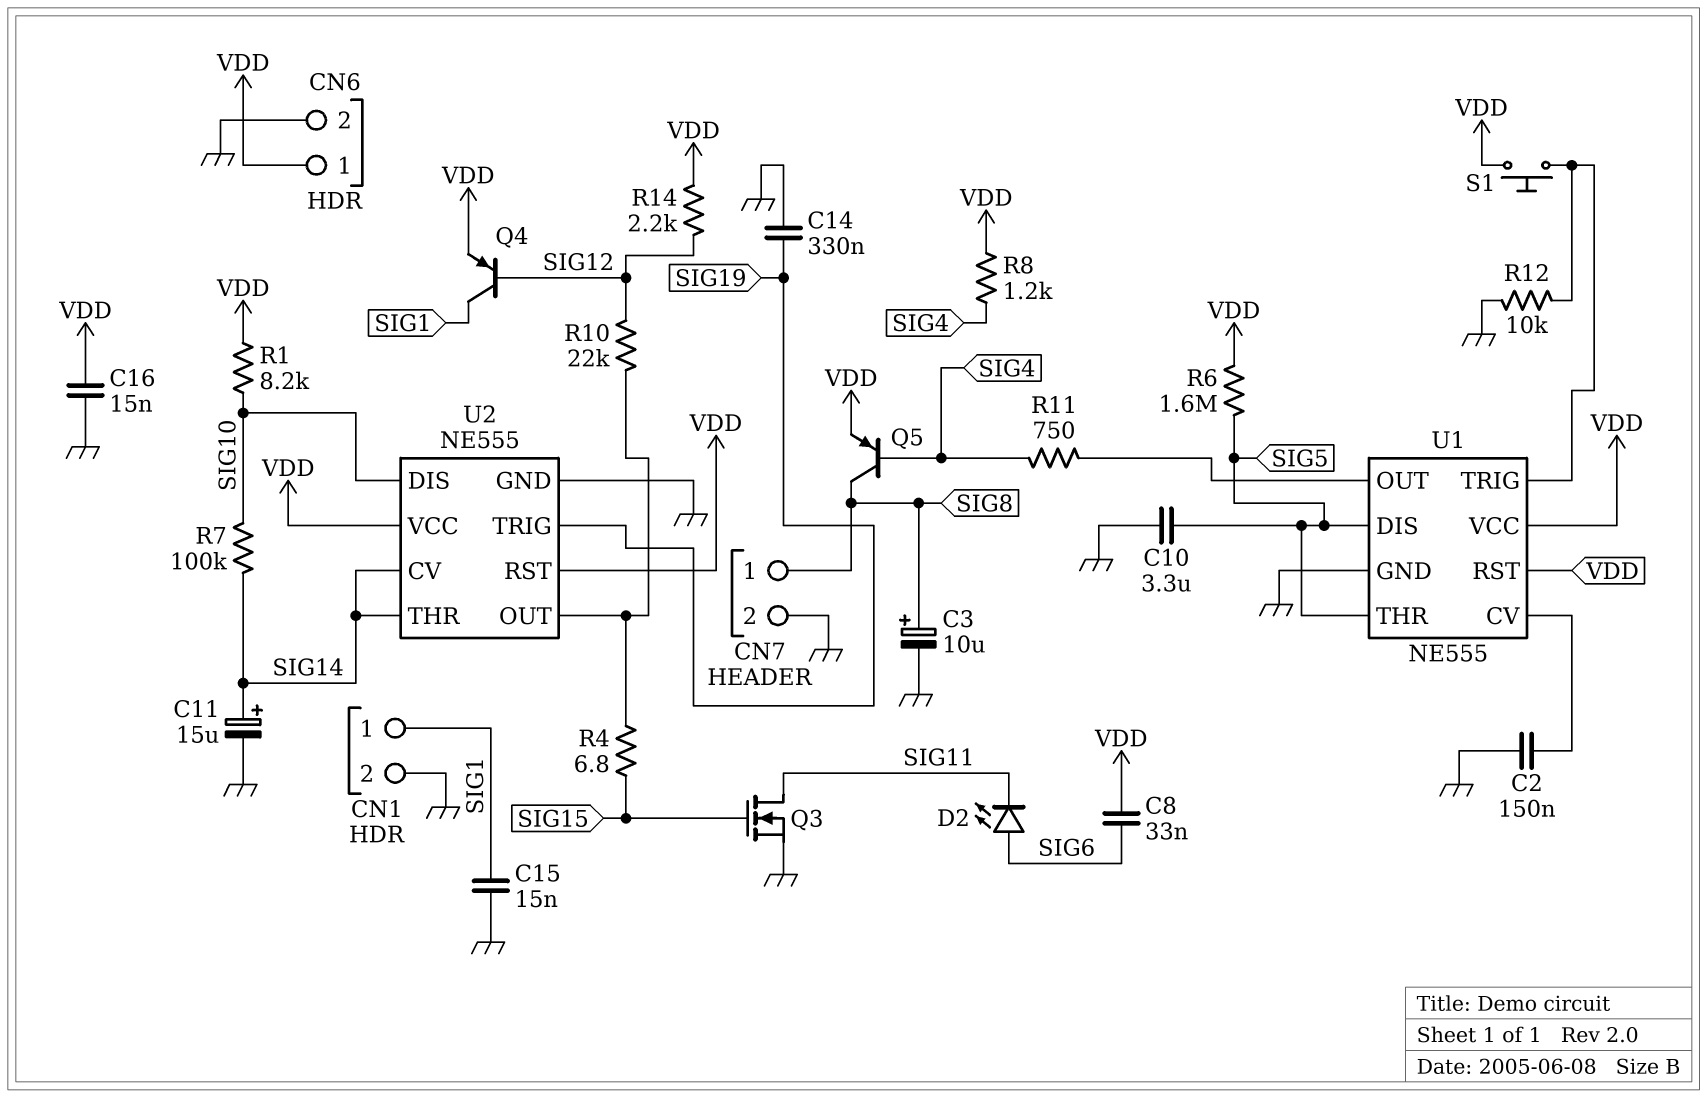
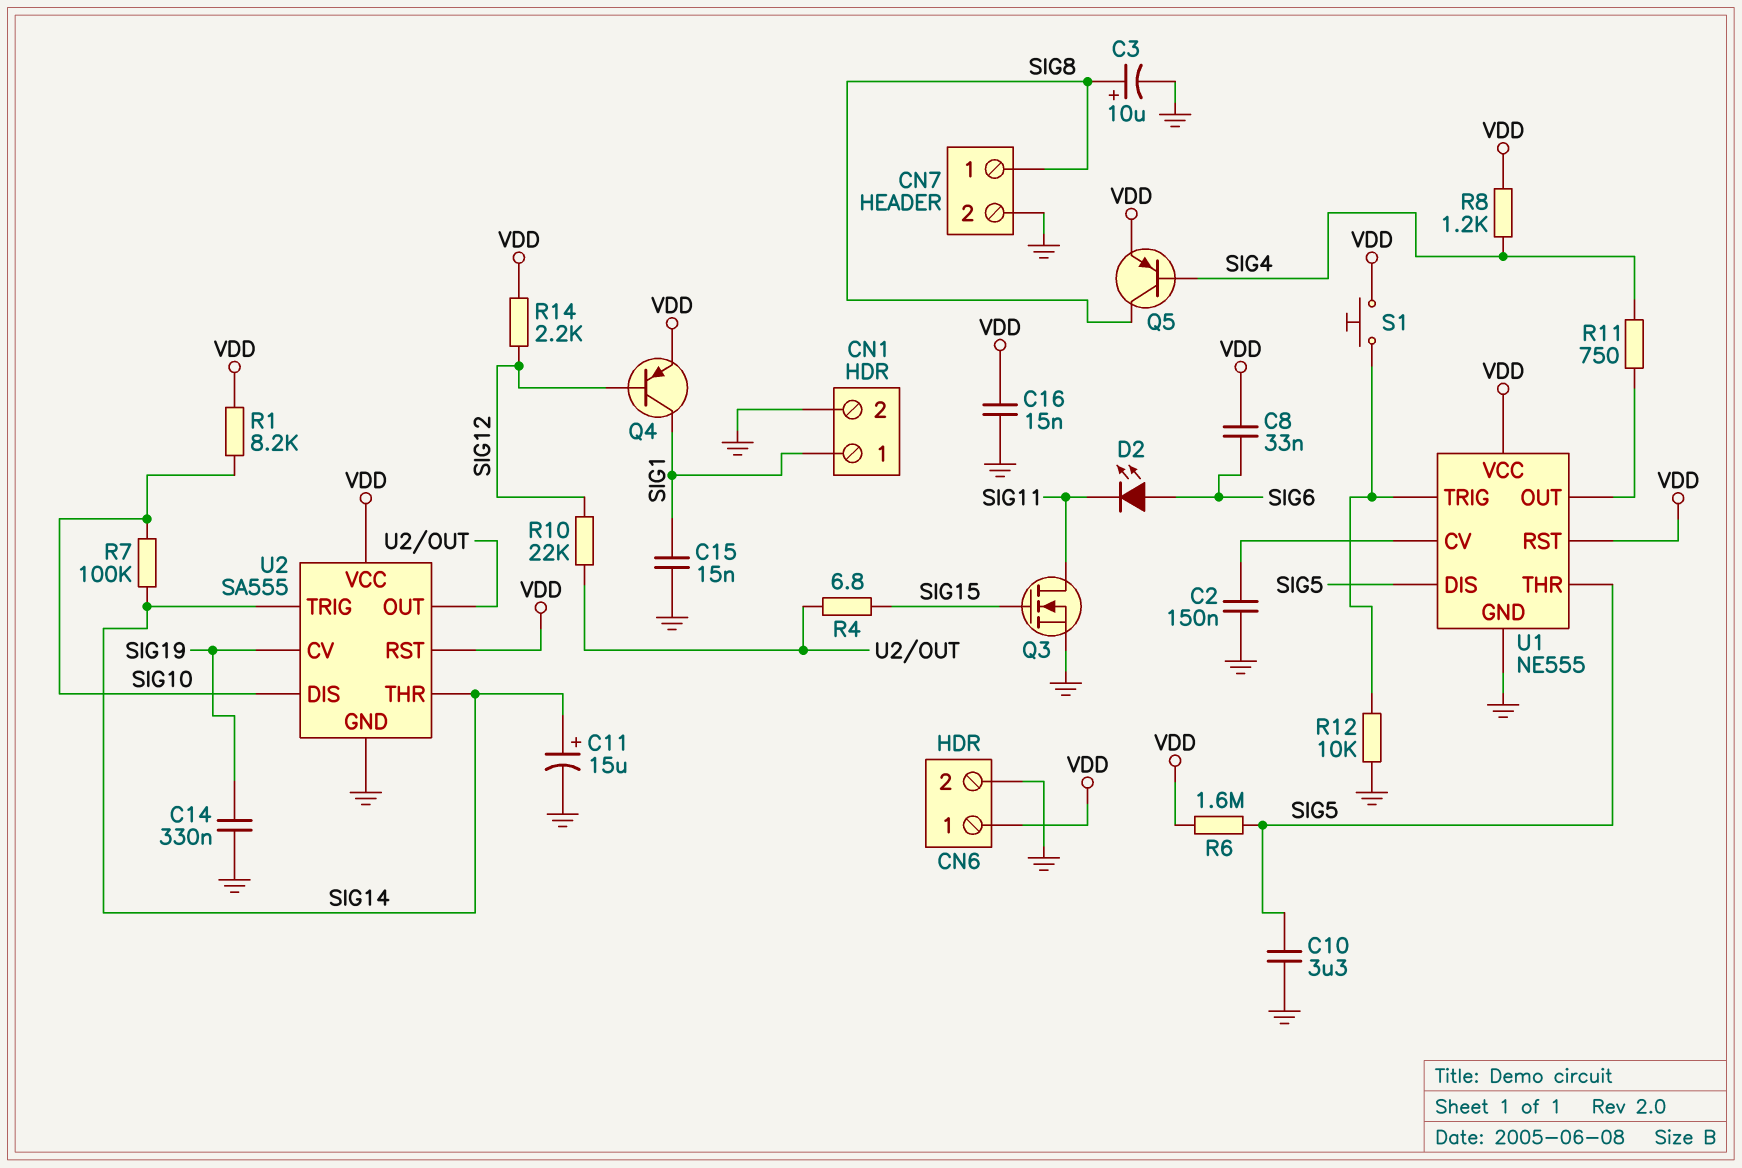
U2: NE555 -> SA555
U2 pin CV: SIG14 -> SIG19
U2 pin TRIG: SIG19 -> SIG14

